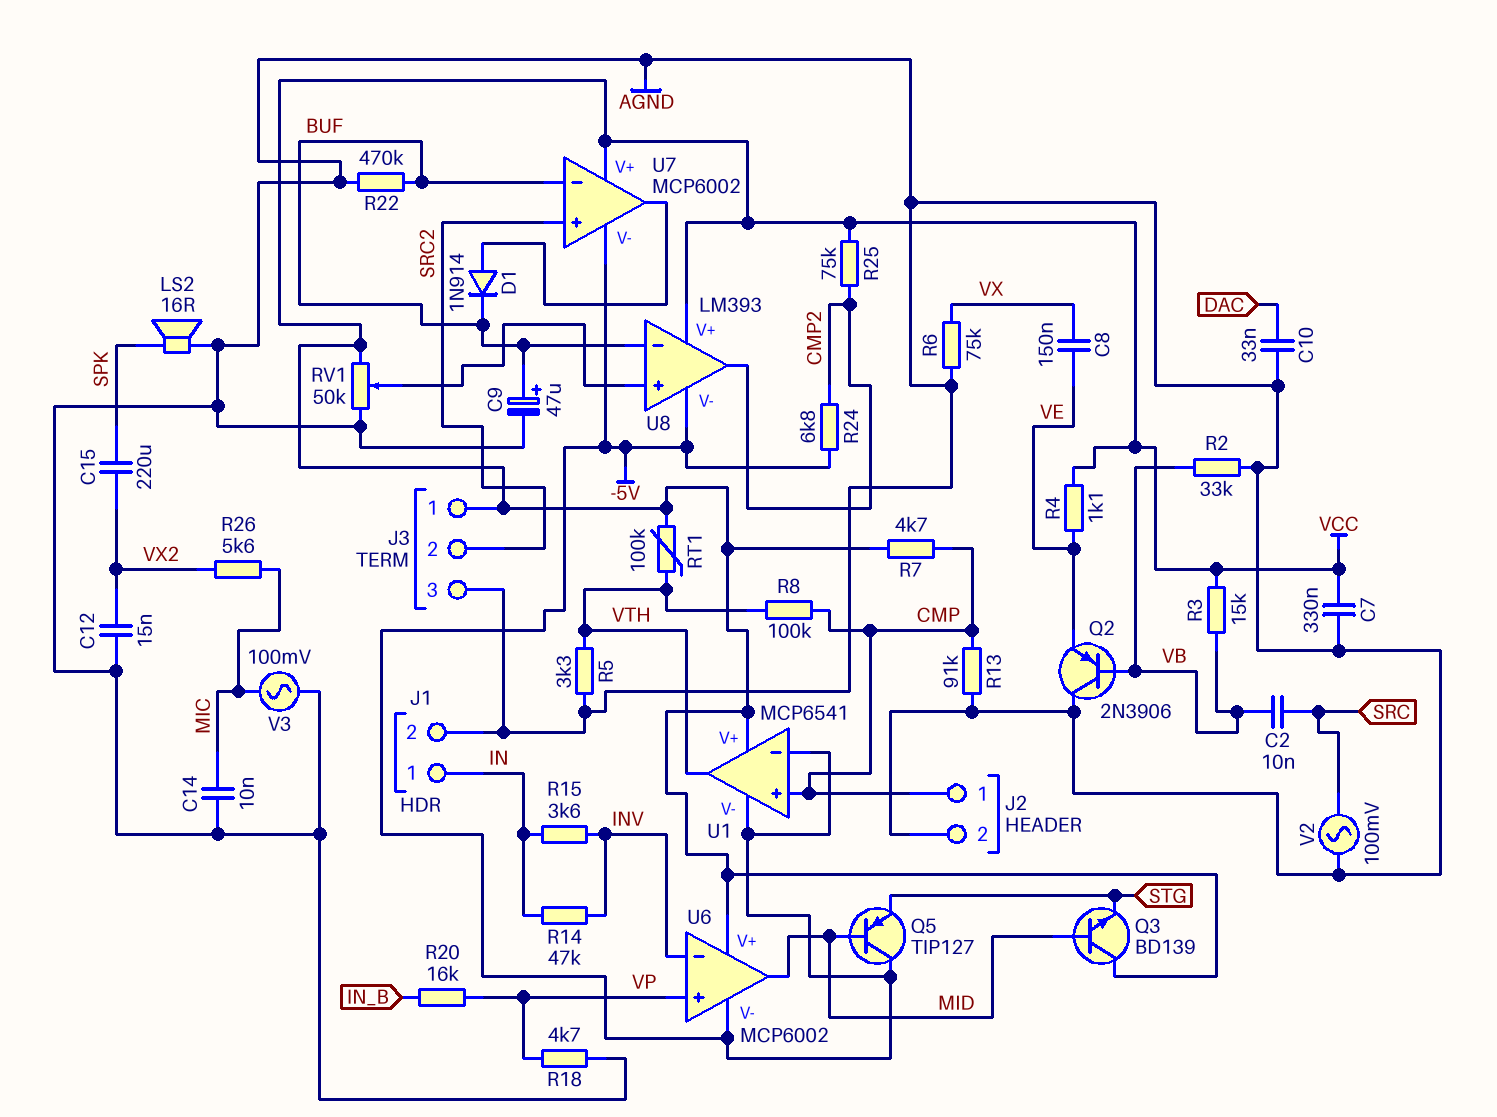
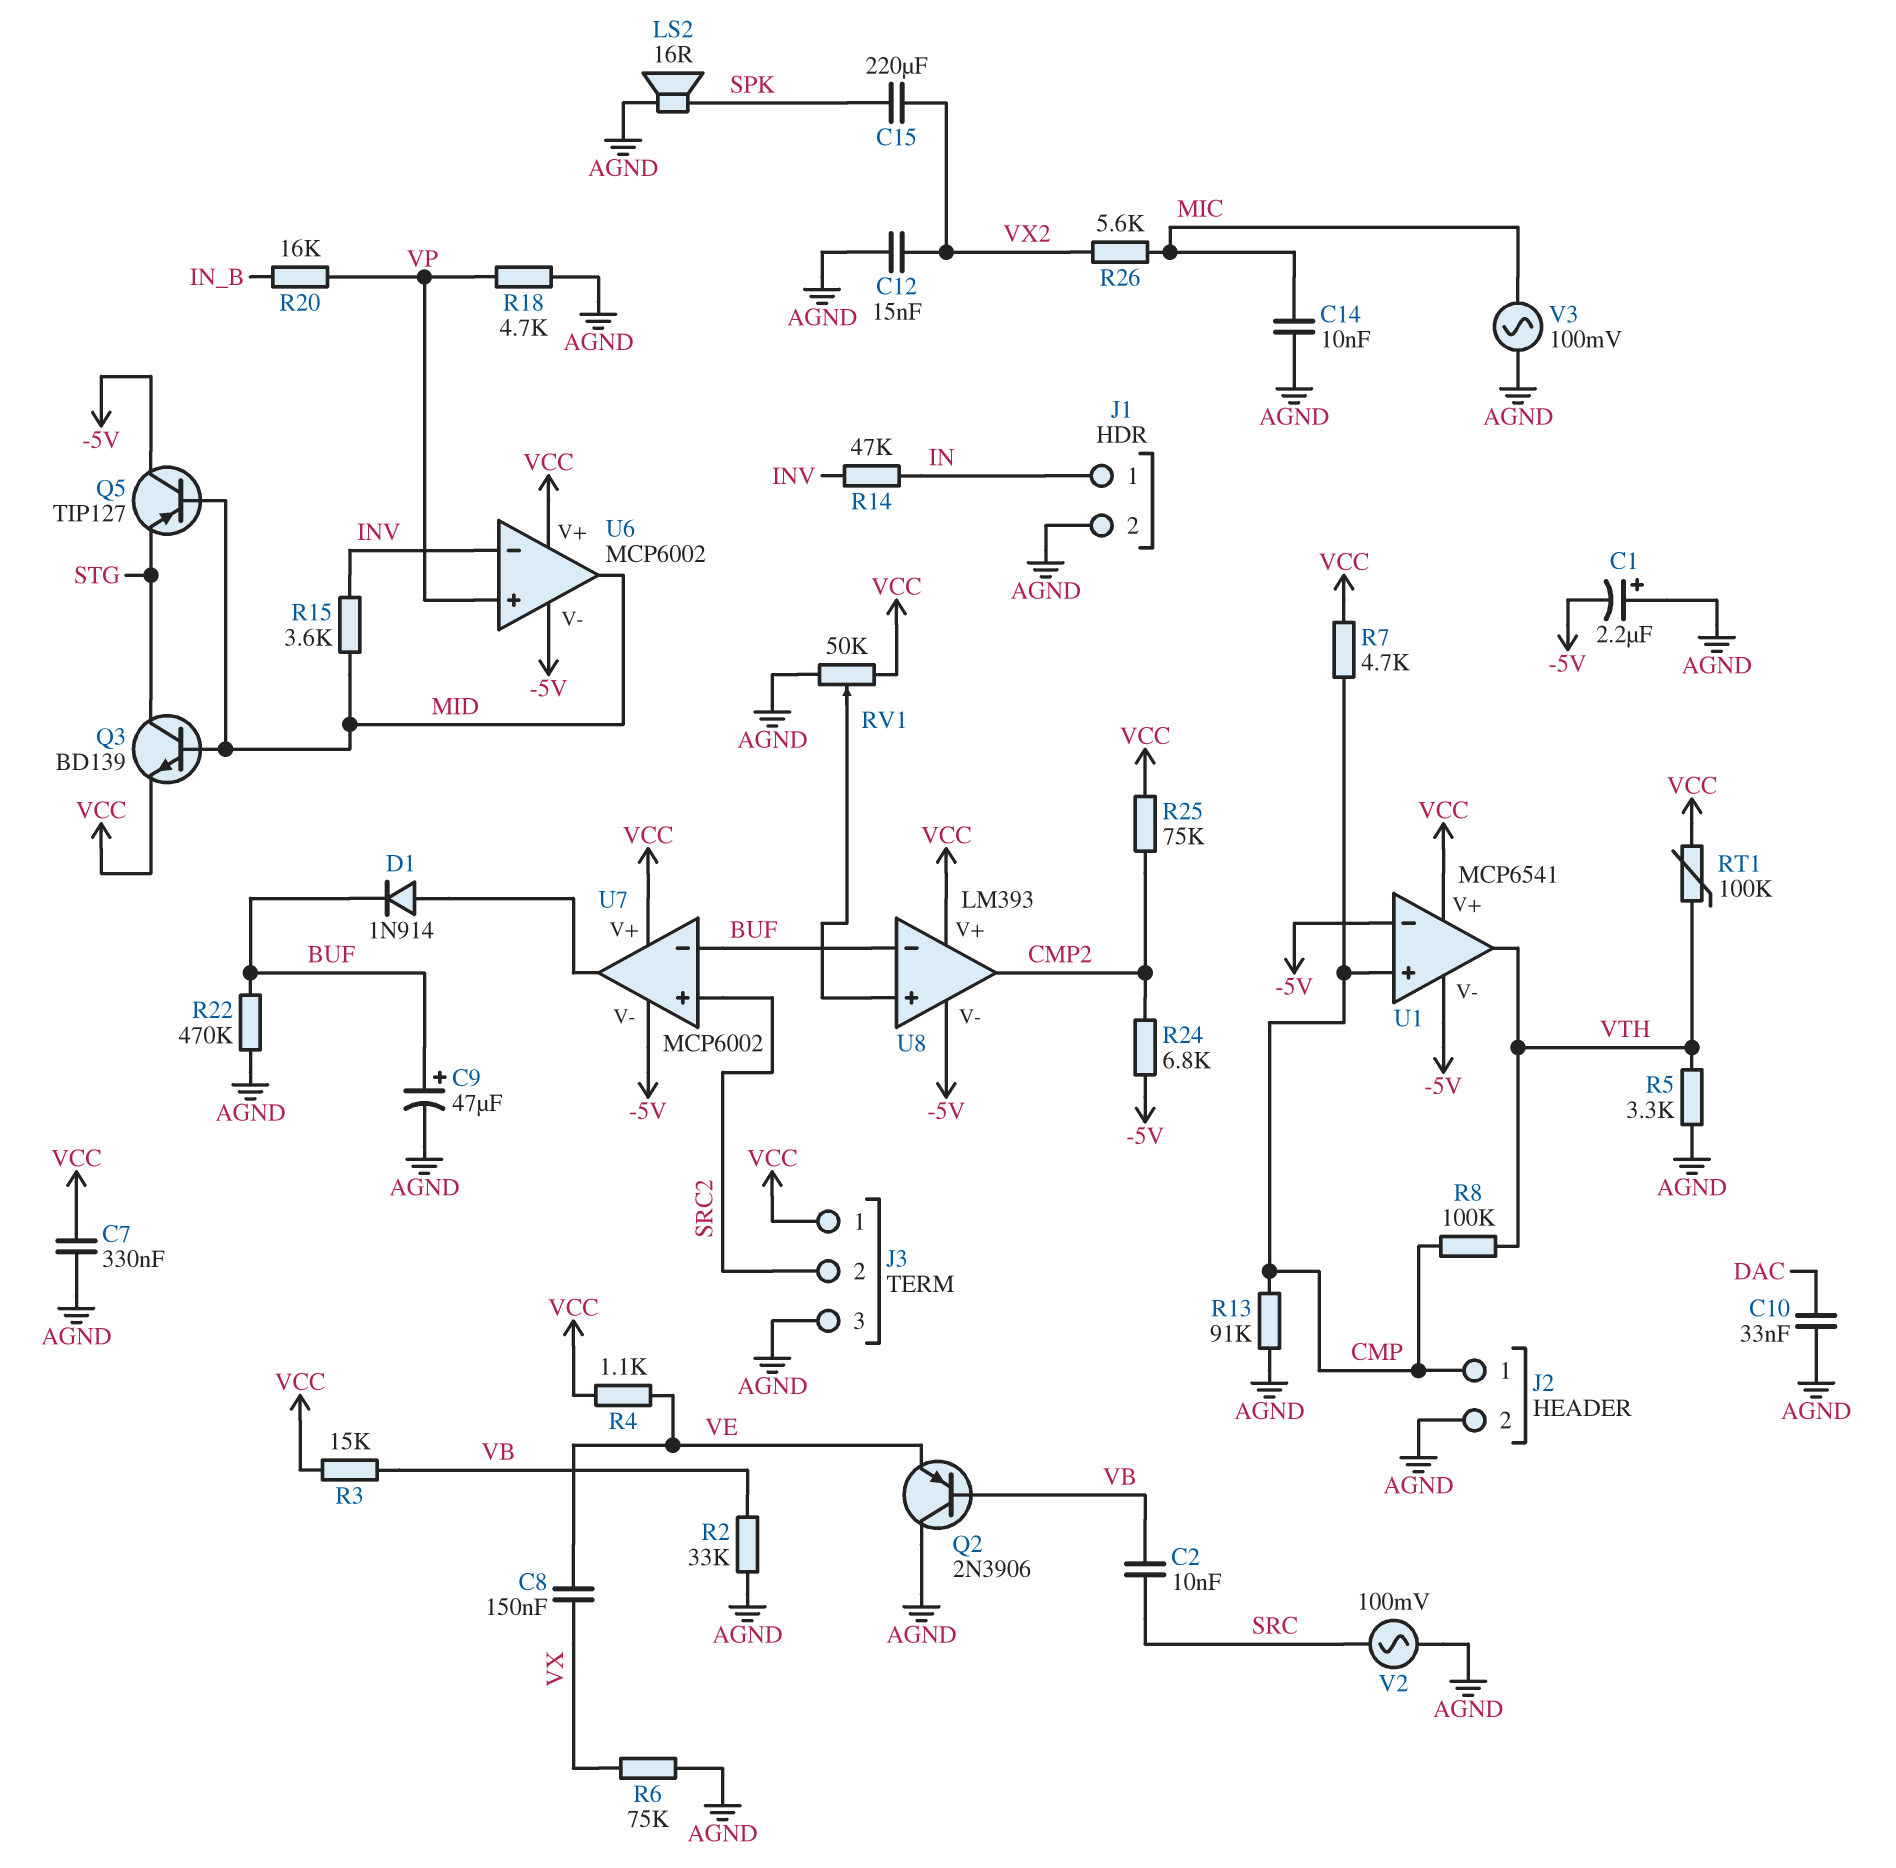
C1: none -> 2.2uF (plus AGND, minus -5V)
Q3: NPN BD139 (B MID, C VCC, E STG) -> NPN BD139 (B MID, C STG, E VCC)
R15: 3.6k (IN, INV) -> 3.6k (INV, MID)

